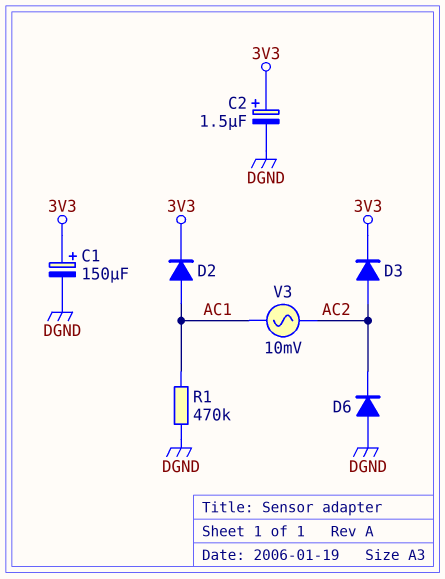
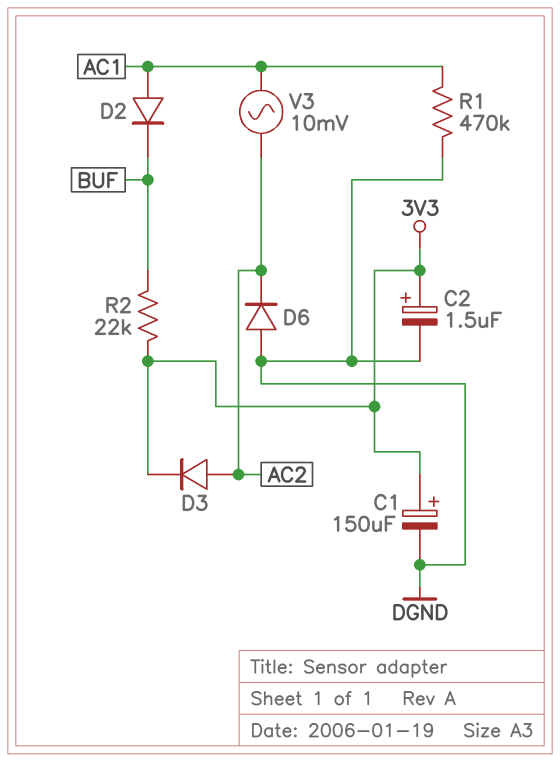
D2: diode (A AC1, K 3V3) -> diode (A AC1, K BUF)
R2: none -> 22k (3V3, BUF)

